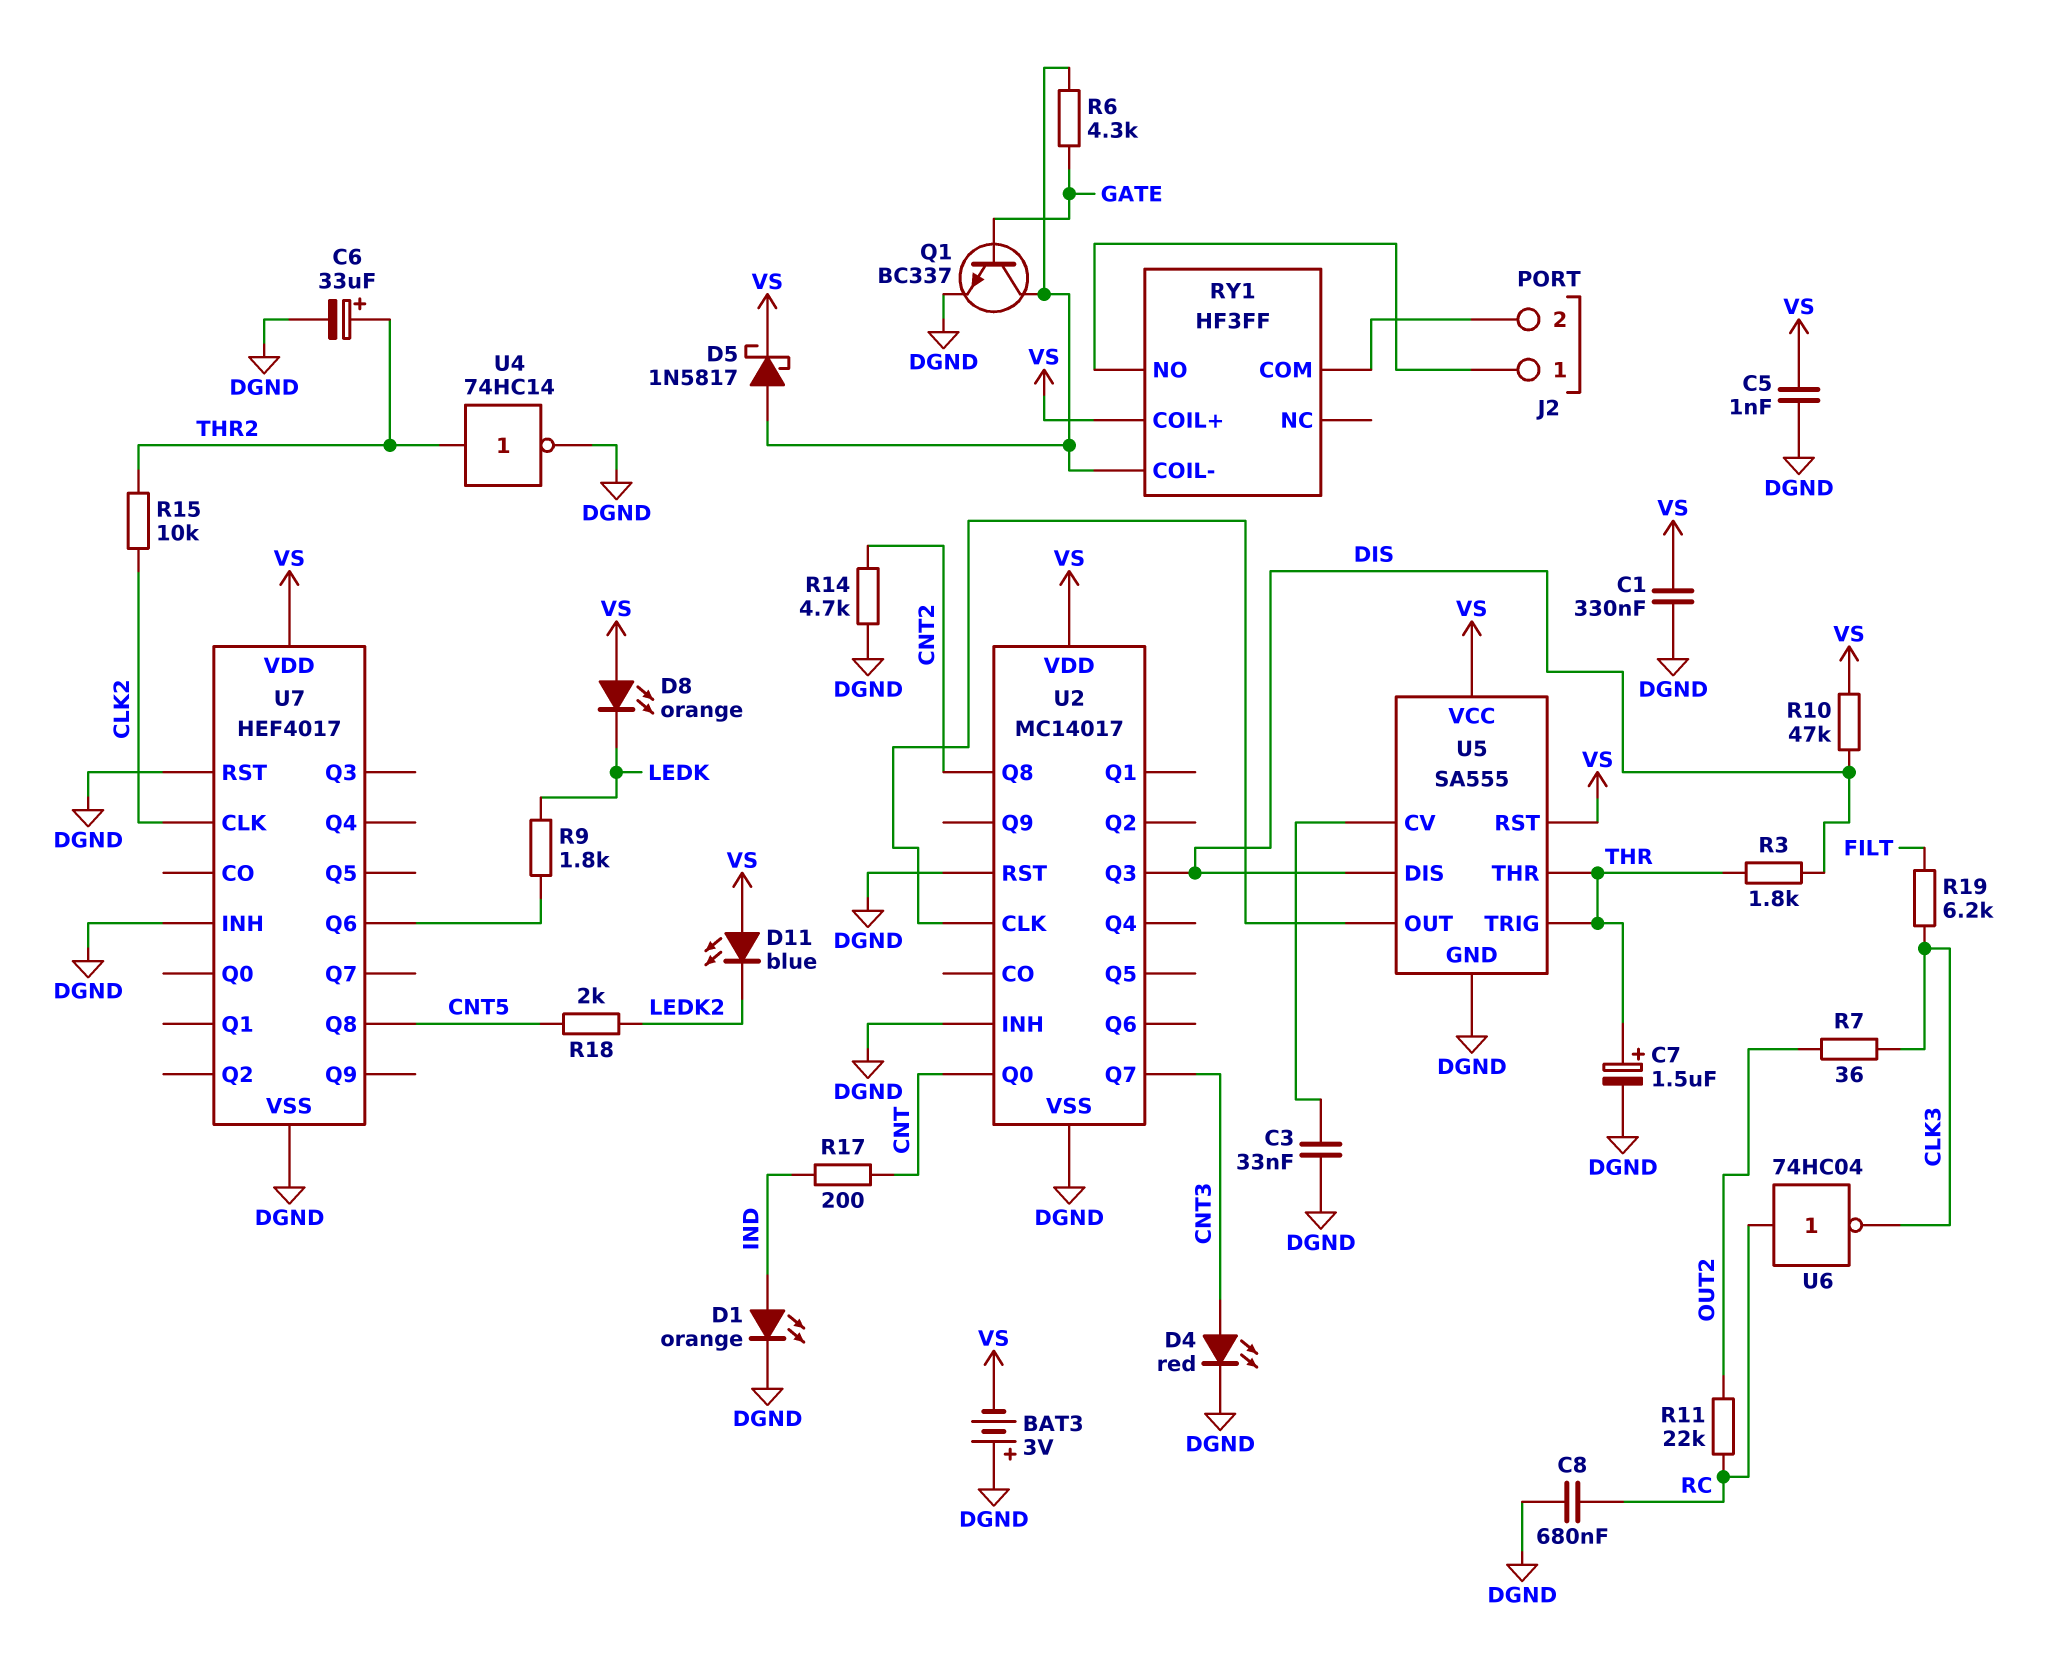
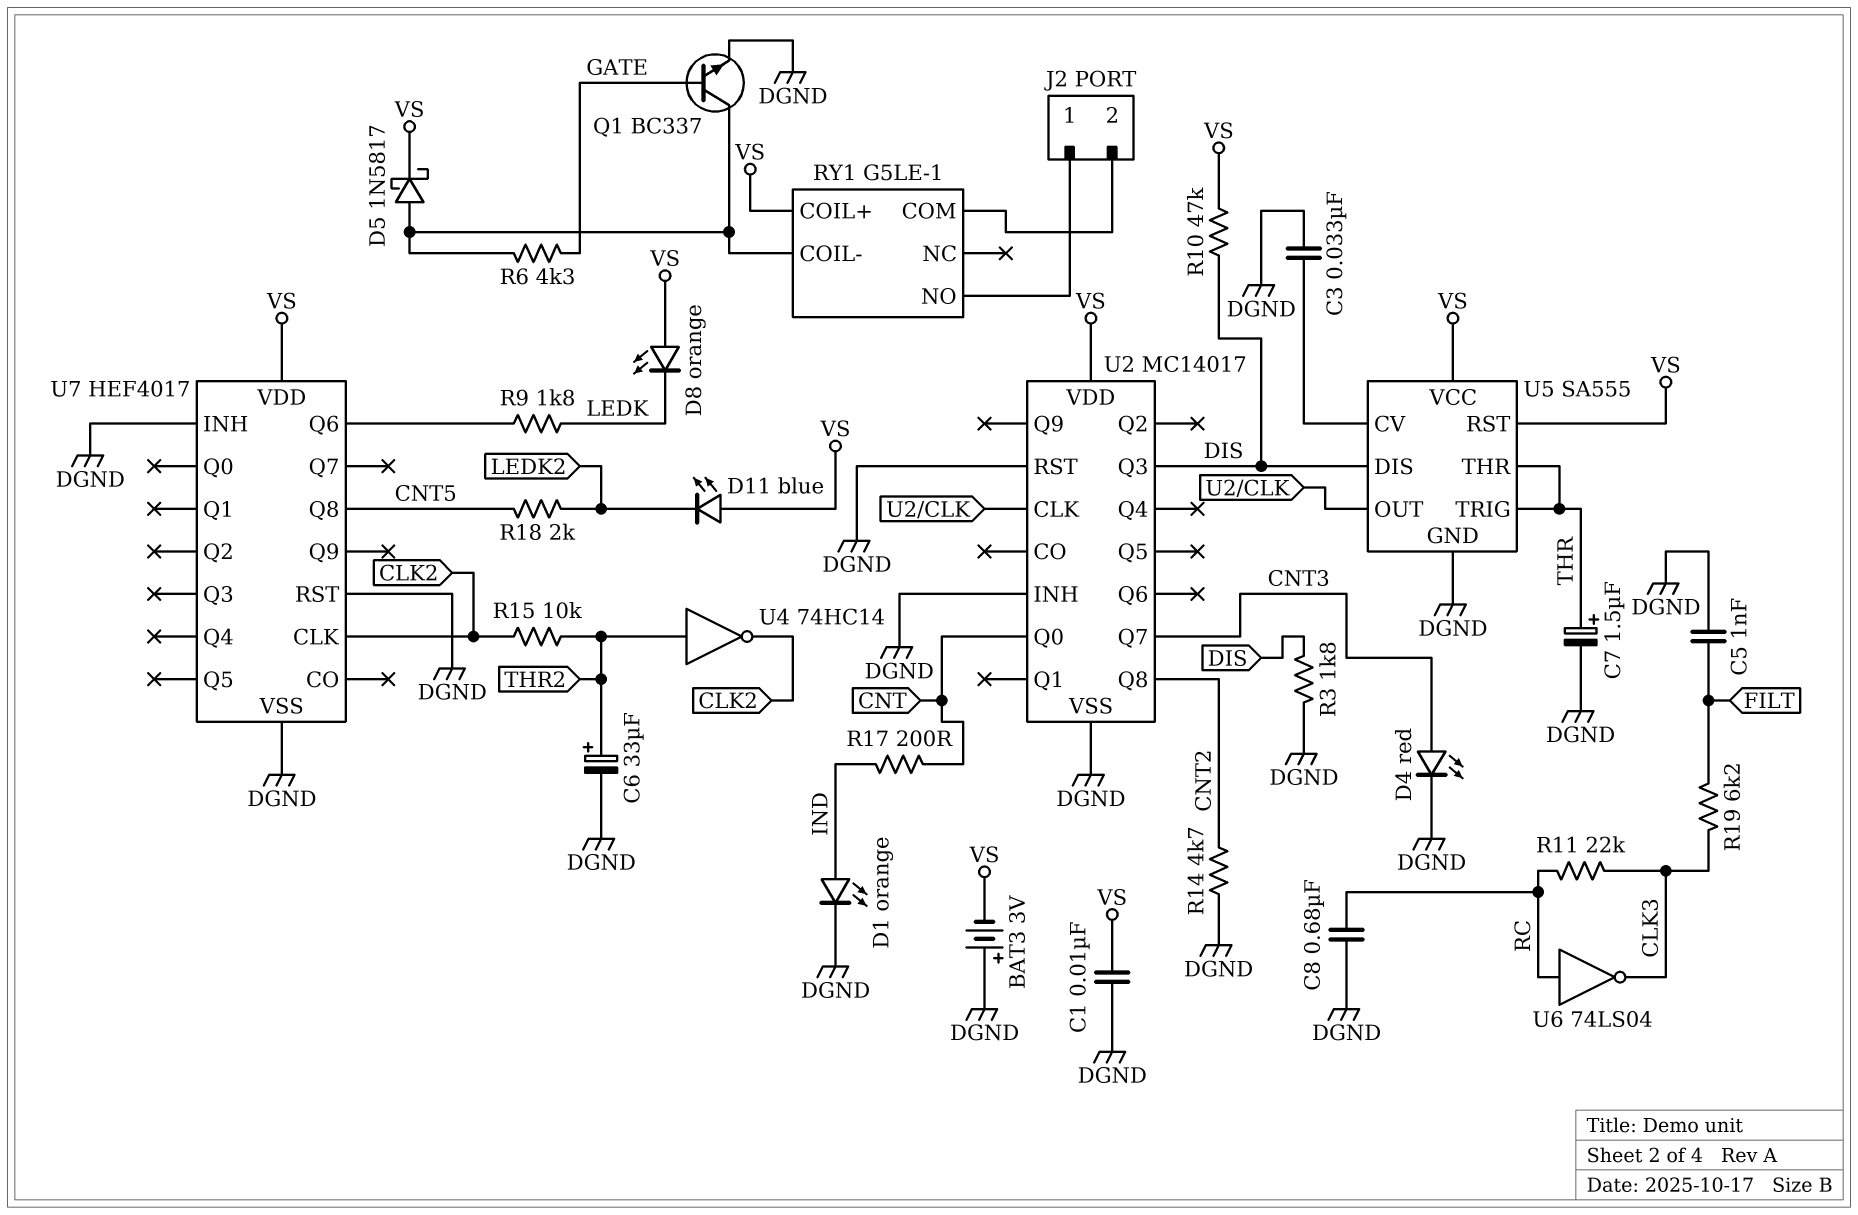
C1: 330nF (DGND, VS) -> 10nF (DGND, VS)
C5: 1nF (DGND, VS) -> 1nF (DGND, FILT)
R3: 1.8k (DIS, THR) -> 1.8k (DGND, DIS)
R7: 36 (CLK3, OUT2) -> none
R11: 22k (OUT2, RC) -> 22k (CLK3, RC)
RY1: HF3FF -> G5LE-1
U4: NOT 74HC14 (in THR2, out DGND) -> NOT 74HC14 (in THR2, out CLK2)
U6: NOT 74HC04 (in RC, out CLK3) -> NOT 74LS04 (in RC, out CLK3)

